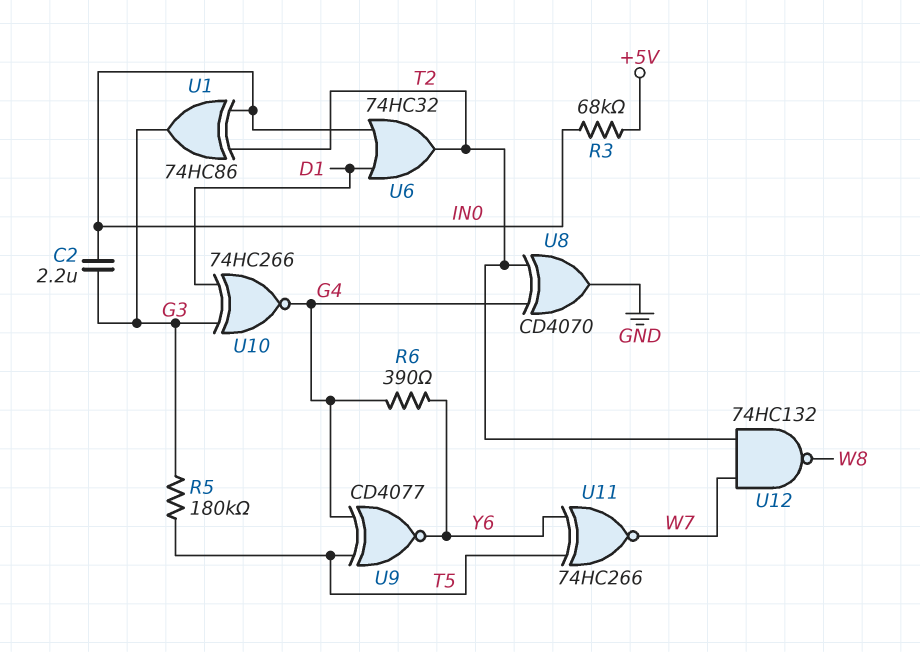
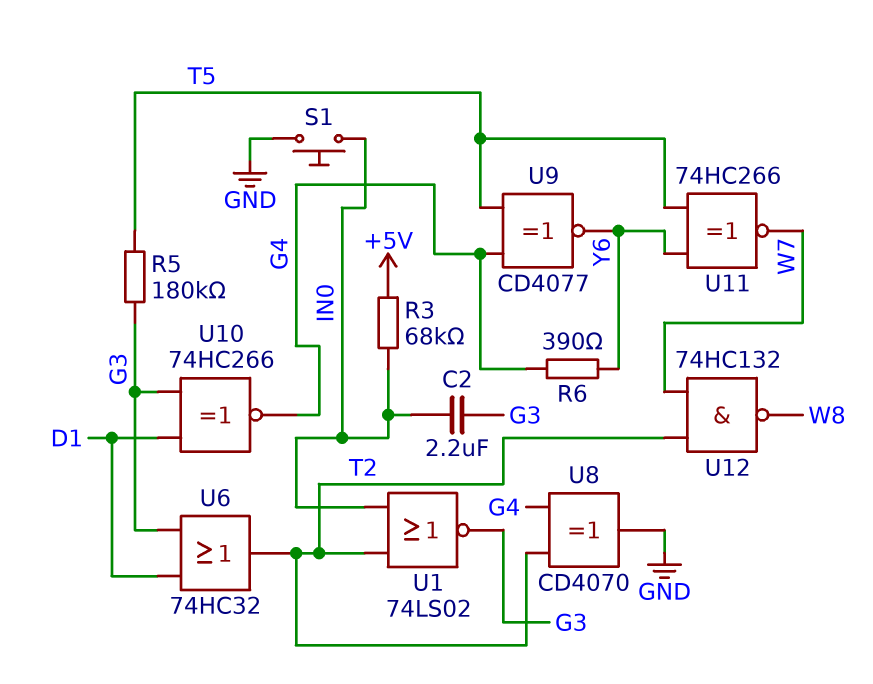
S1: none -> button (GND, IN0)
U1: XOR 74HC86 (in IN0, in T2, out G3) -> NOR 74LS02 (in IN0, in T2, out G3)
U6: OR 74HC32 (in D1, in IN0, out T2) -> OR 74HC32 (in D1, in G3, out T2)

